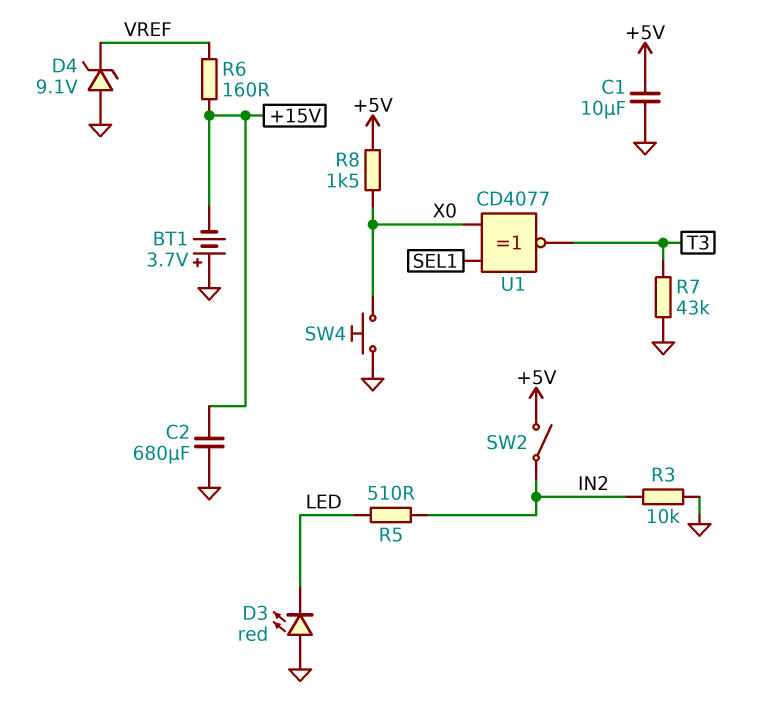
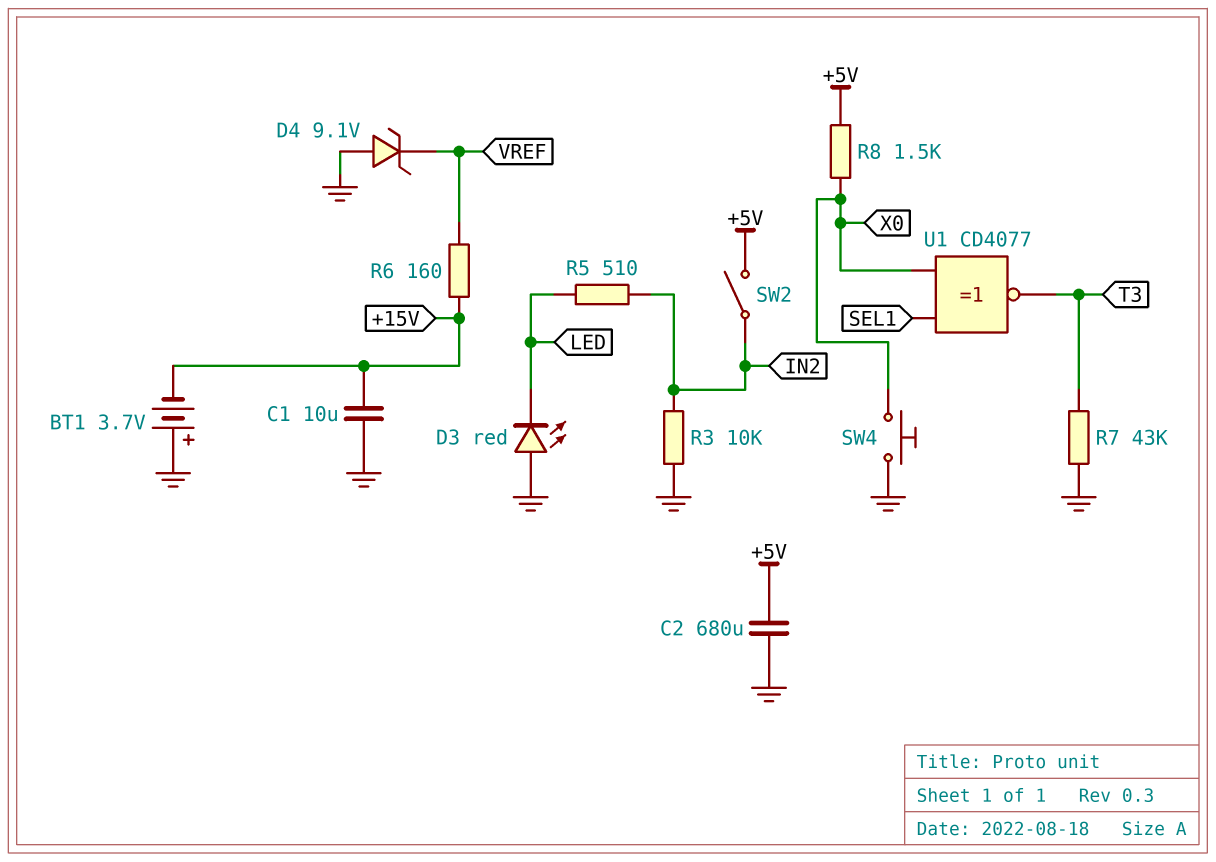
C1: 10uF (+5V, GND) -> 10uF (+15V, GND)
C2: 680uF (+15V, GND) -> 680uF (+5V, GND)

